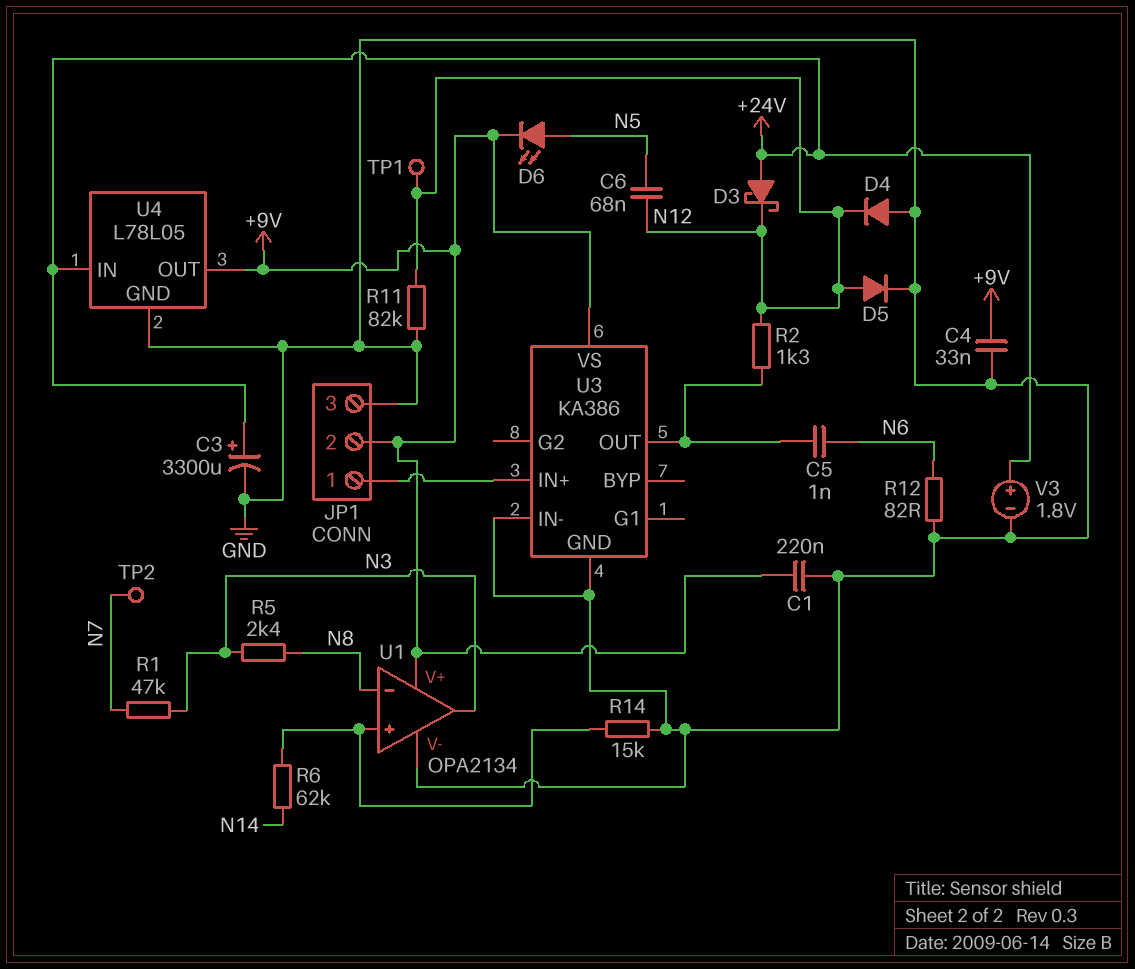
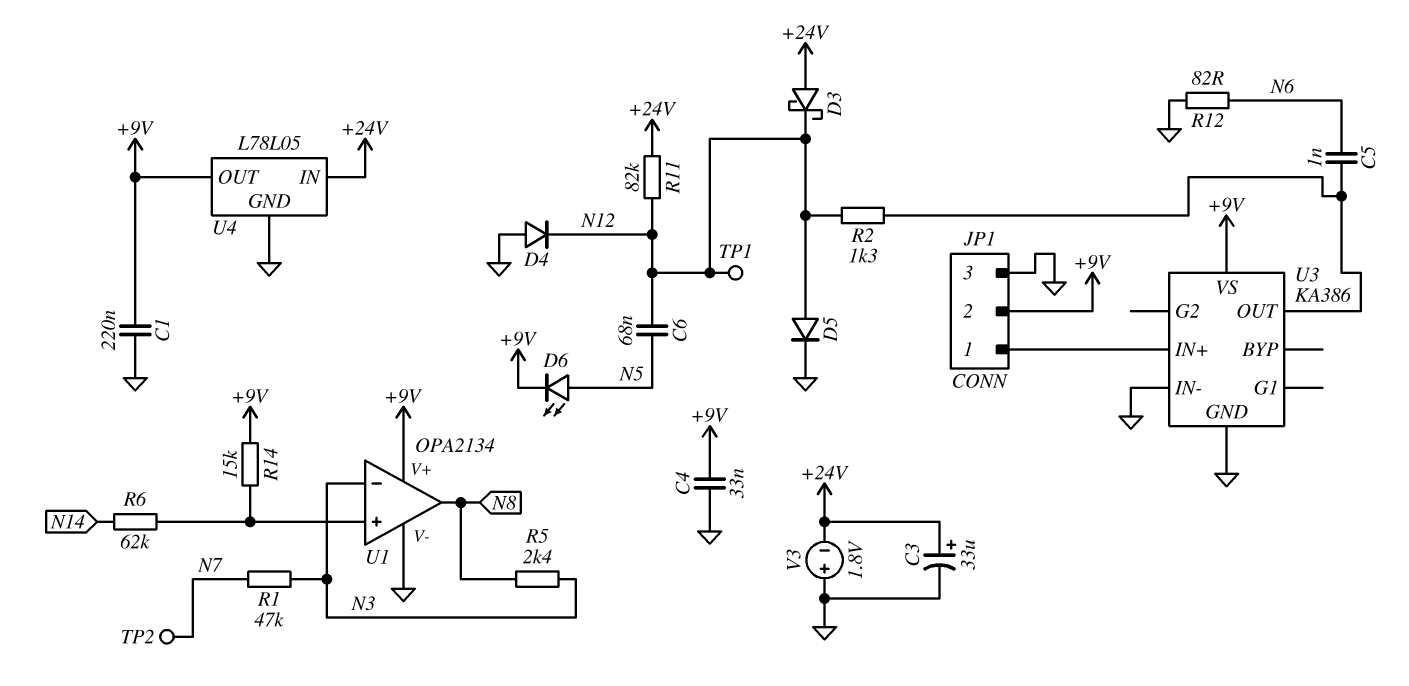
C3: 3300uF (plus +24V, minus GND) -> 33uF (plus +24V, minus GND)
R11: 82k (GND, N12) -> 82k (+24V, N12)
R14: 15k (GND, U1/in+) -> 15k (+9V, U1/in+)
U1 pin in-: N8 -> N3
U1 pin out: N3 -> N8
V3: 1.8V (plus +24V, minus GND) -> 1.8V (plus GND, minus +24V)

